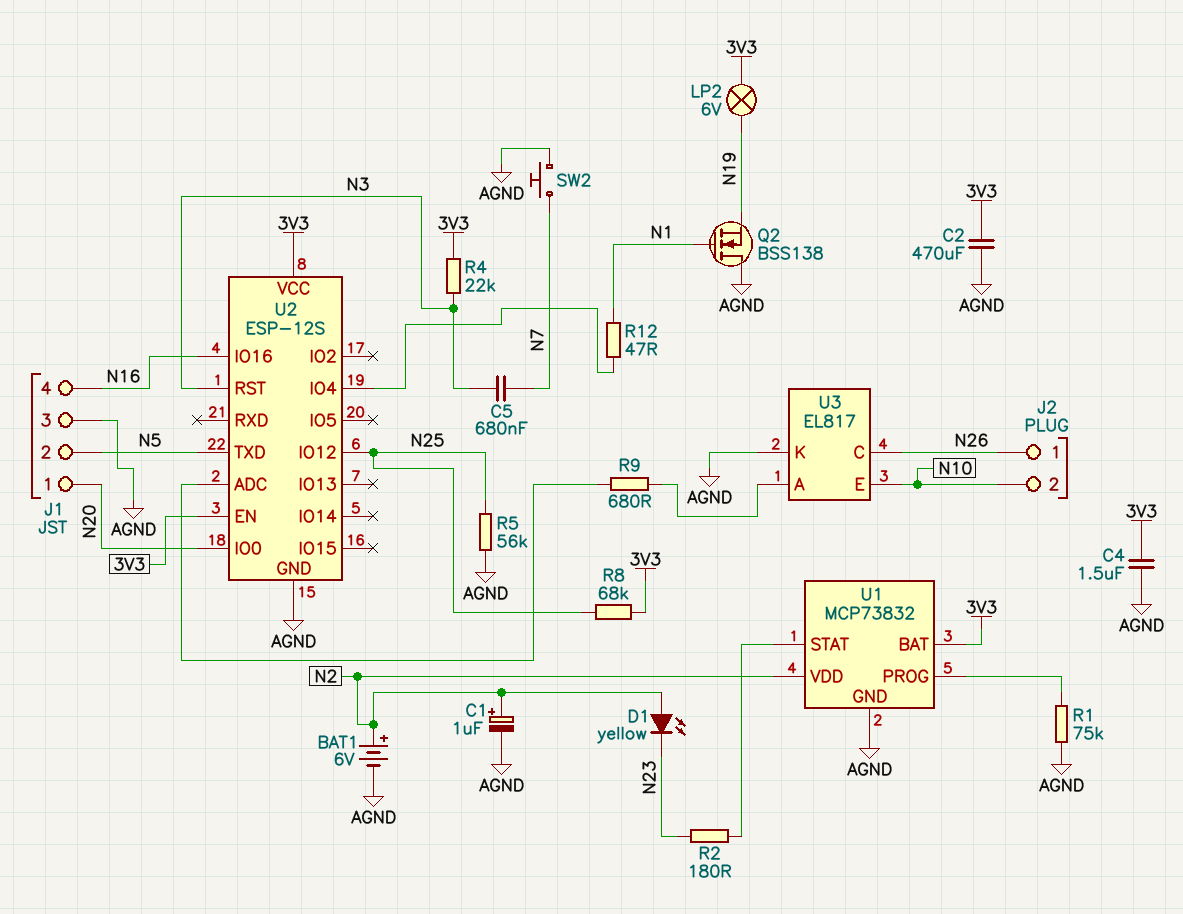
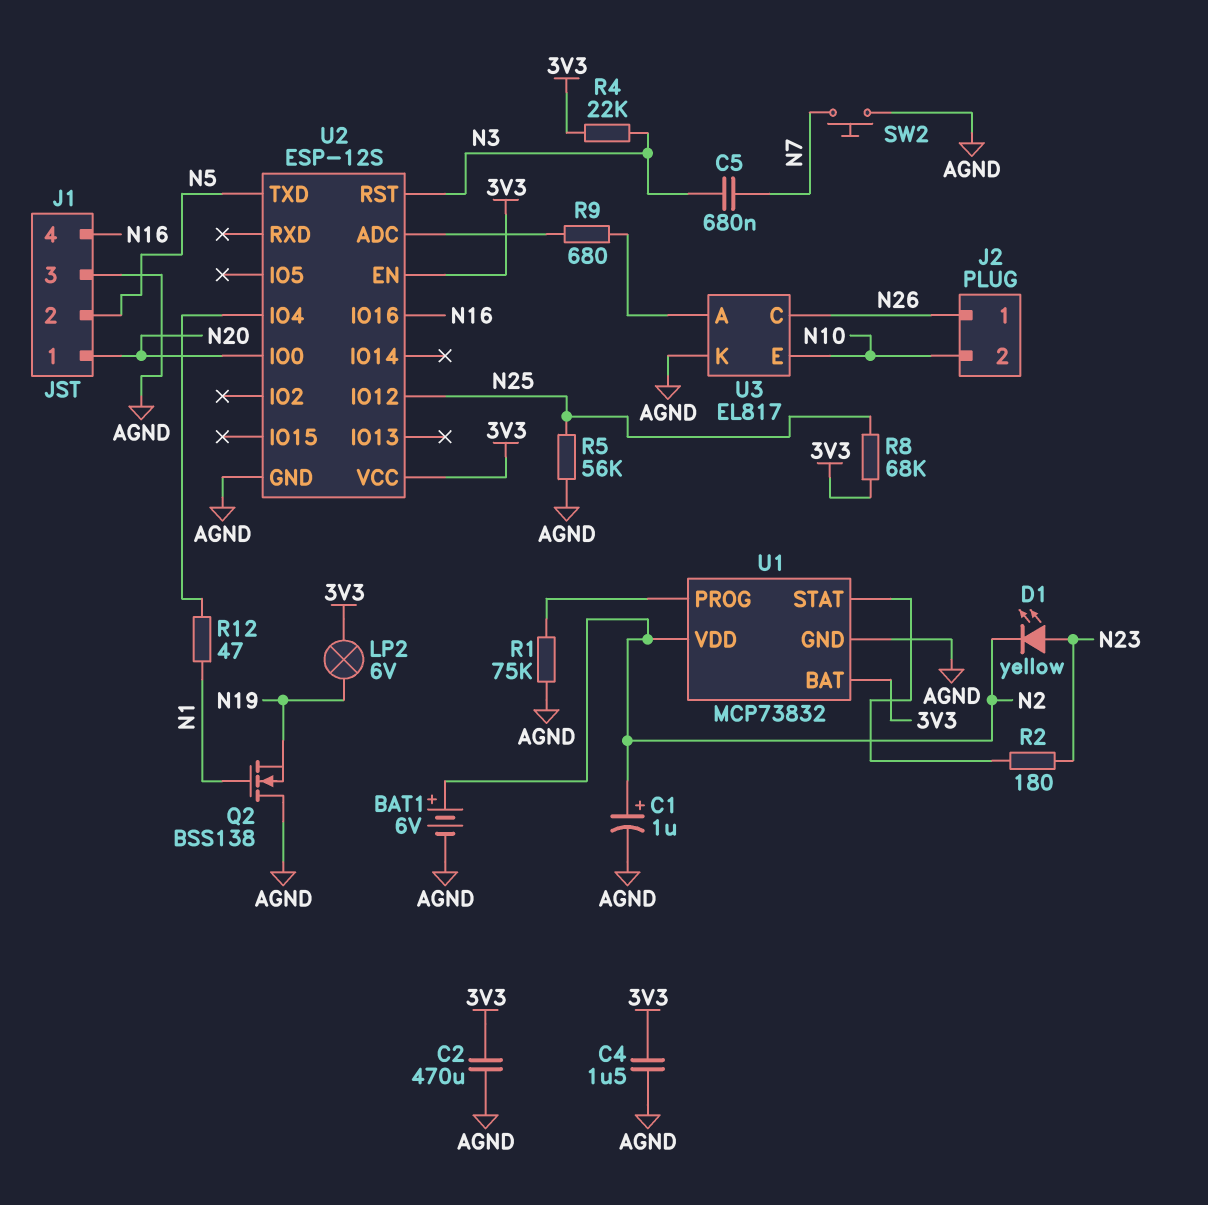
D1: LED yellow (A N2, K N23) -> LED yellow (A N23, K N2)

